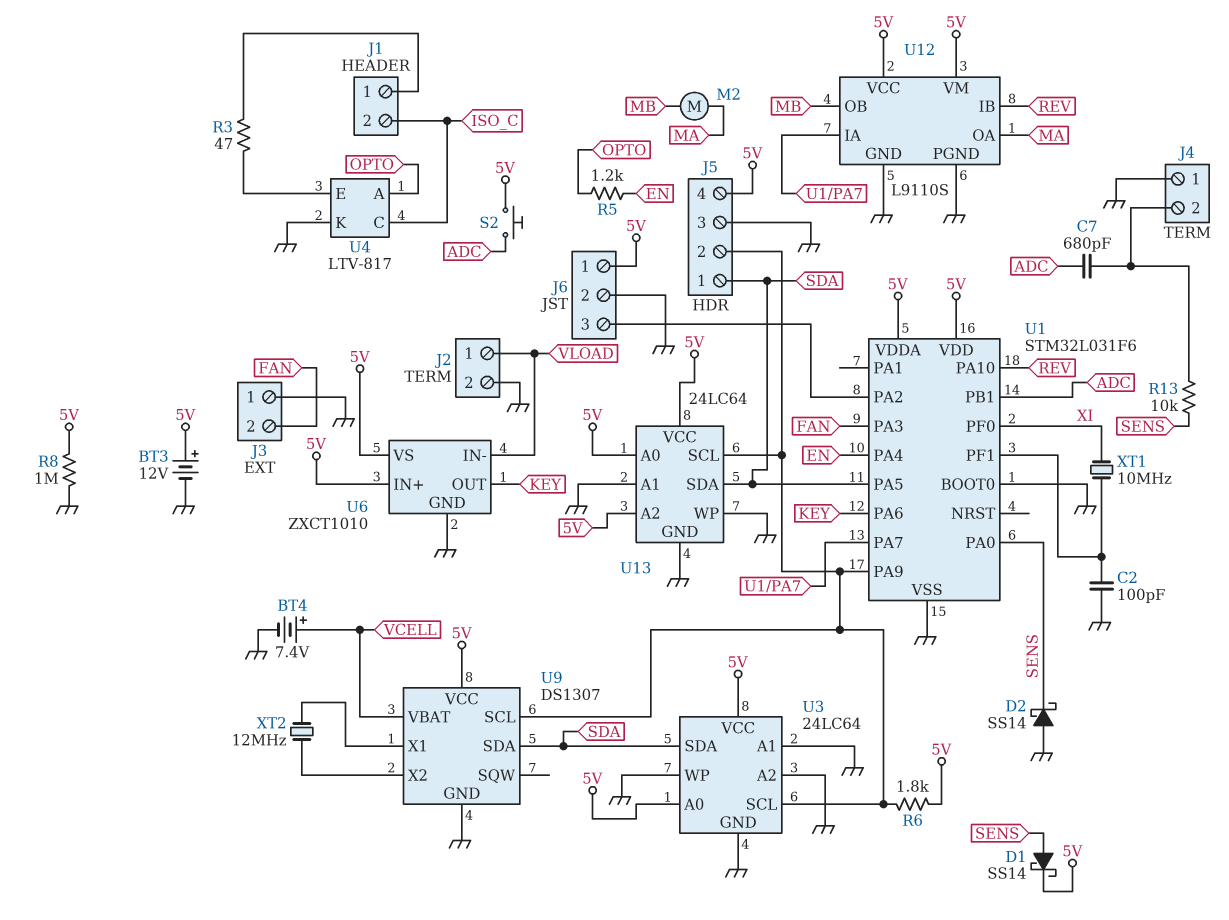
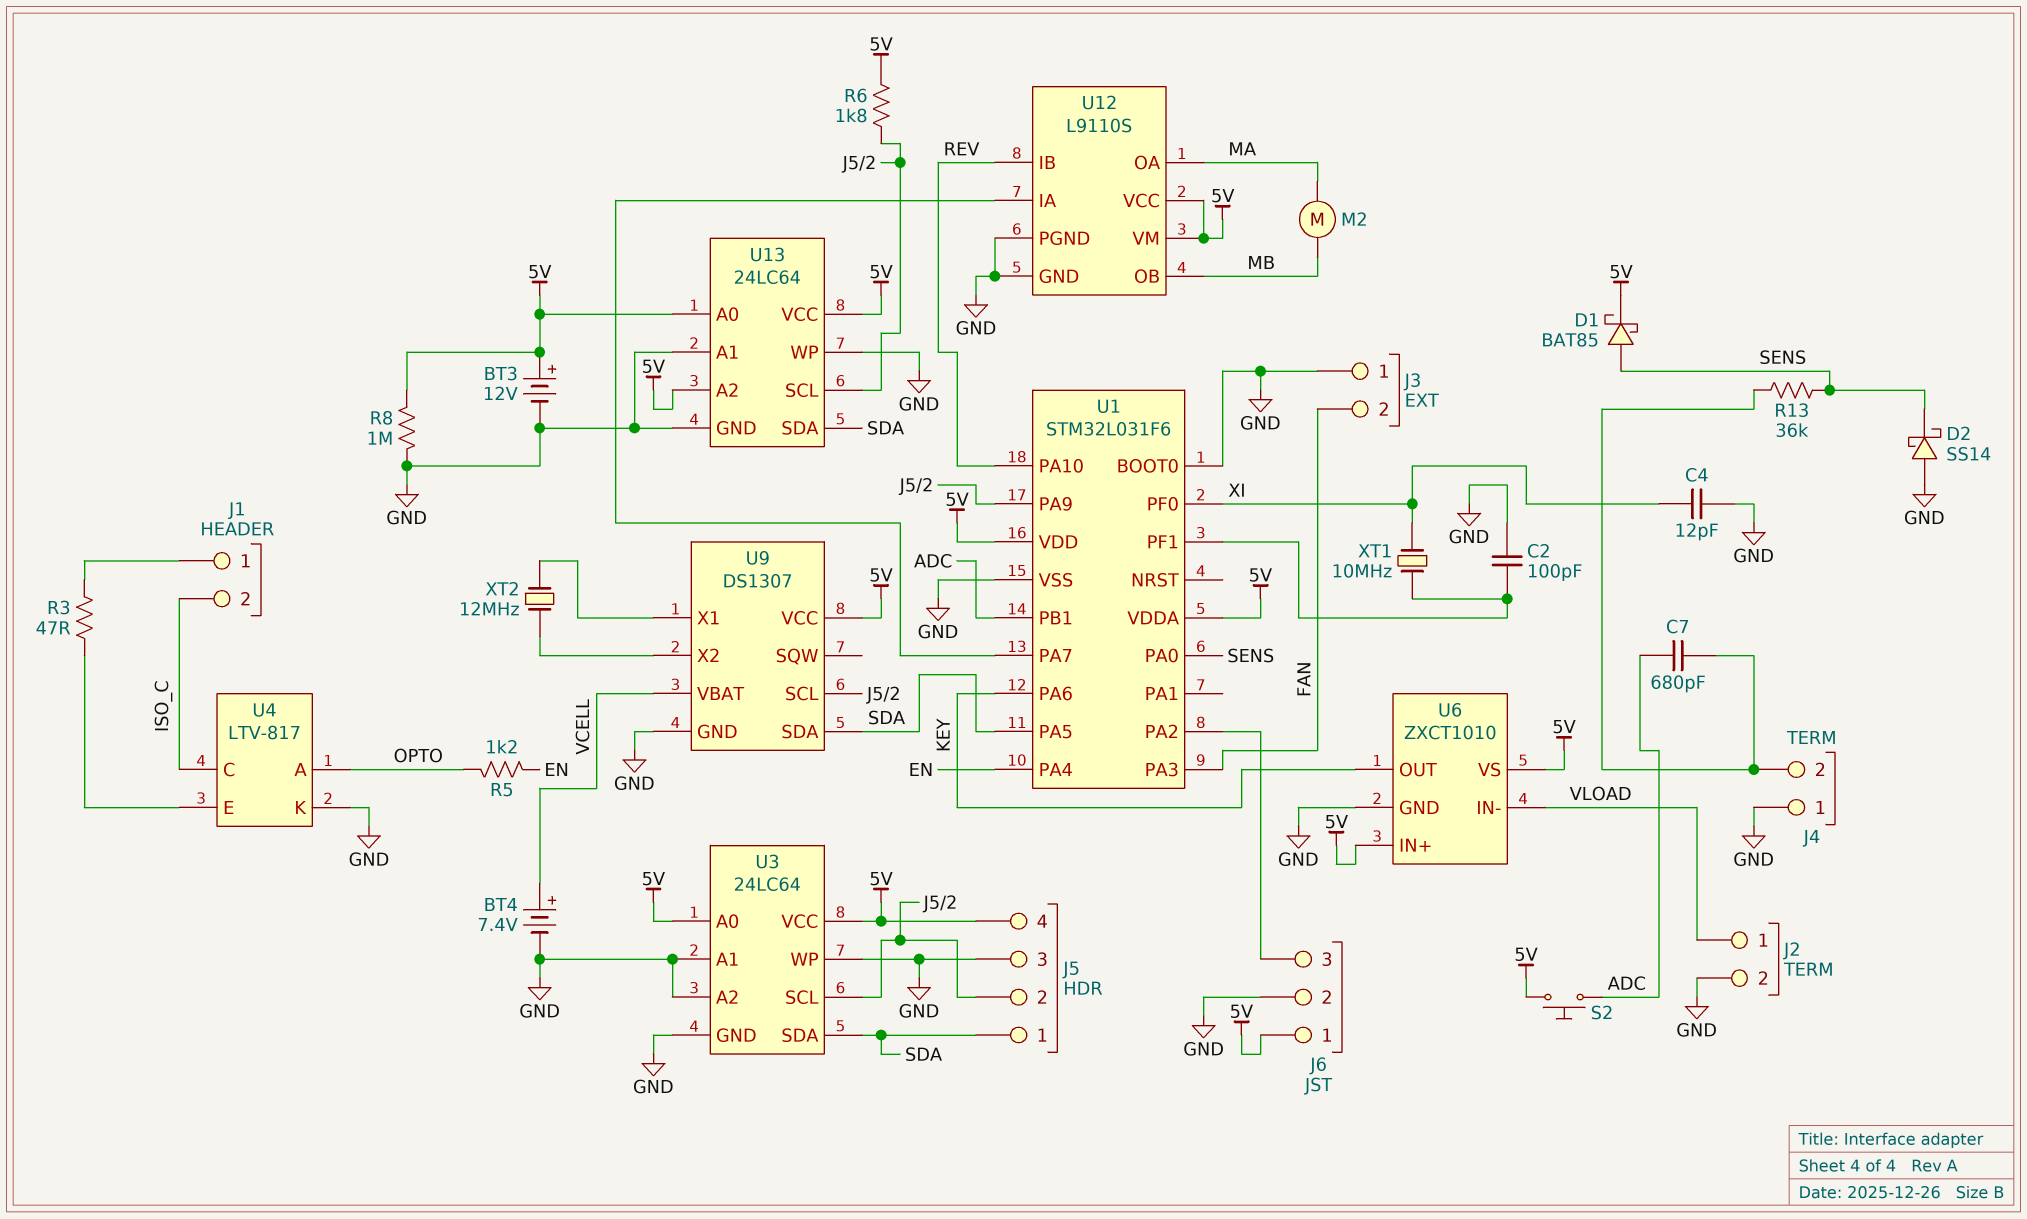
C4: none -> 12pF (GND, XI)
D1: schottky SS14 (A SENS, K 5V) -> schottky BAT85 (A SENS, K 5V)
R13: 10k (J4/2, SENS) -> 36k (J4/2, SENS)

